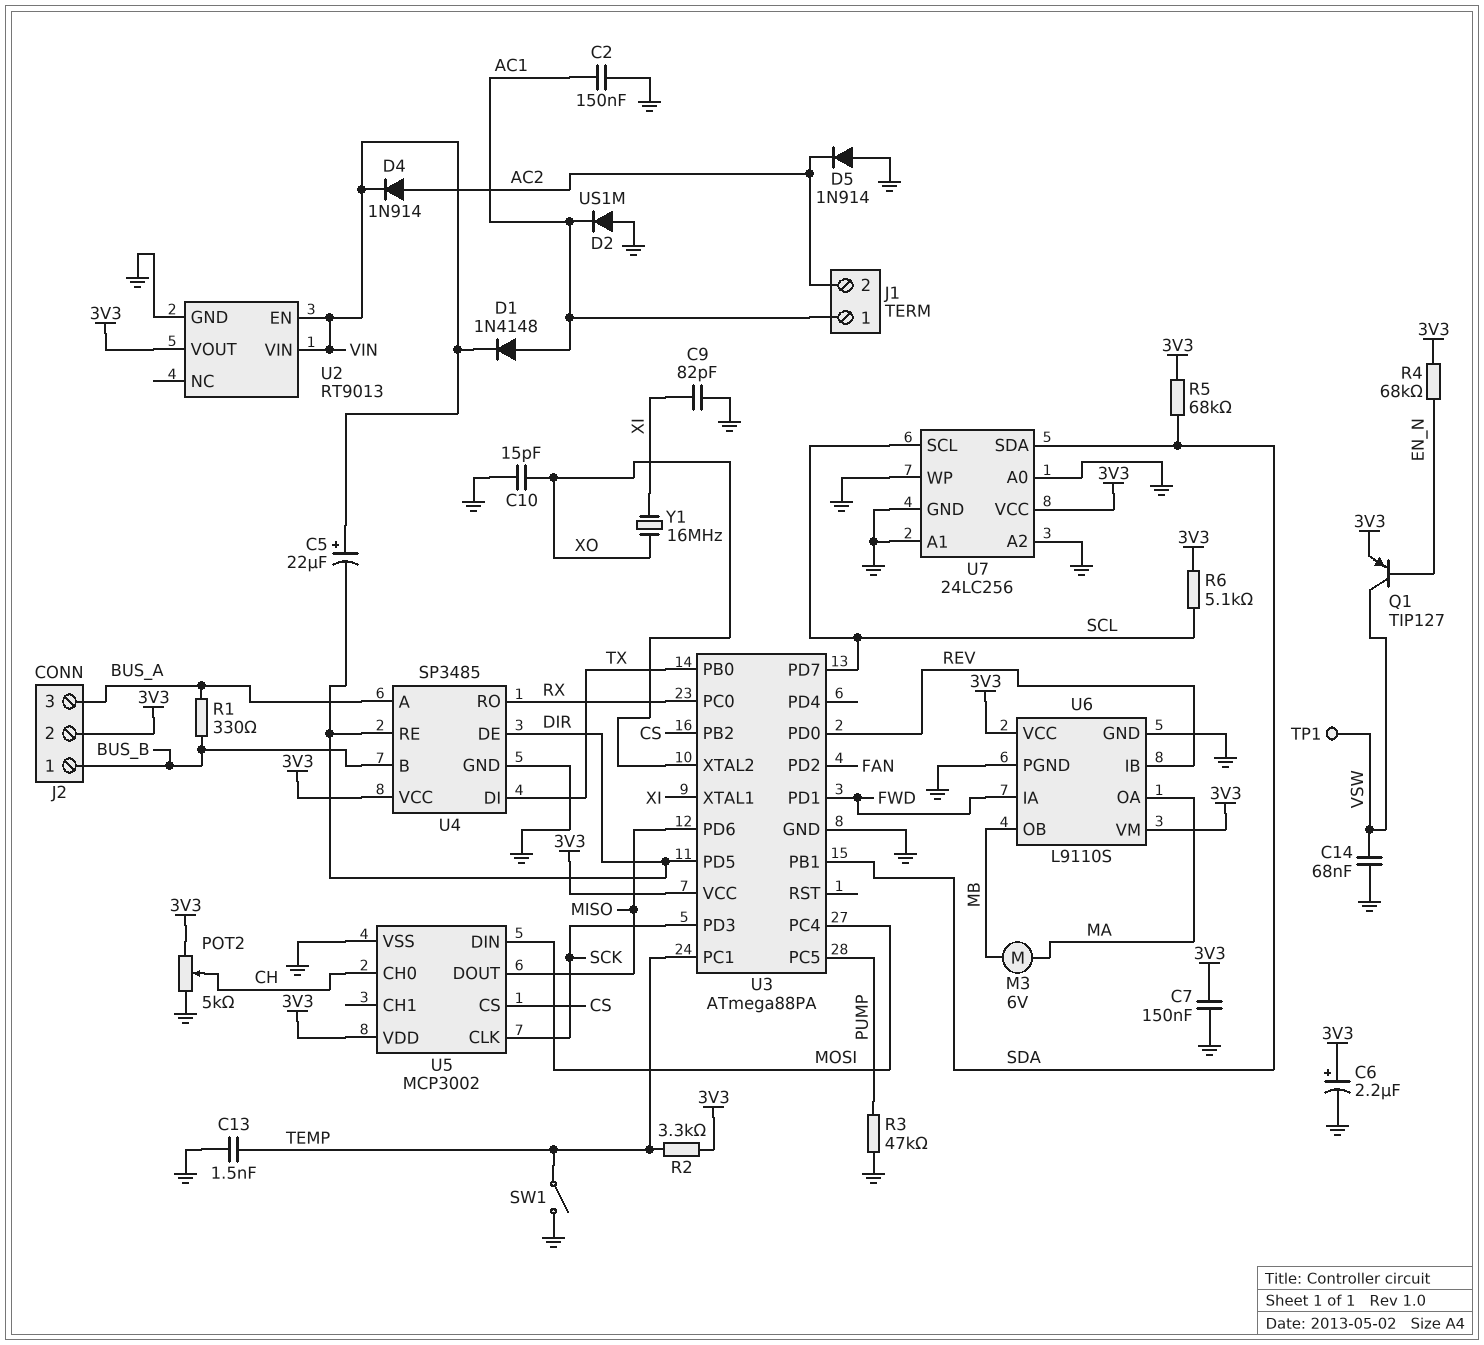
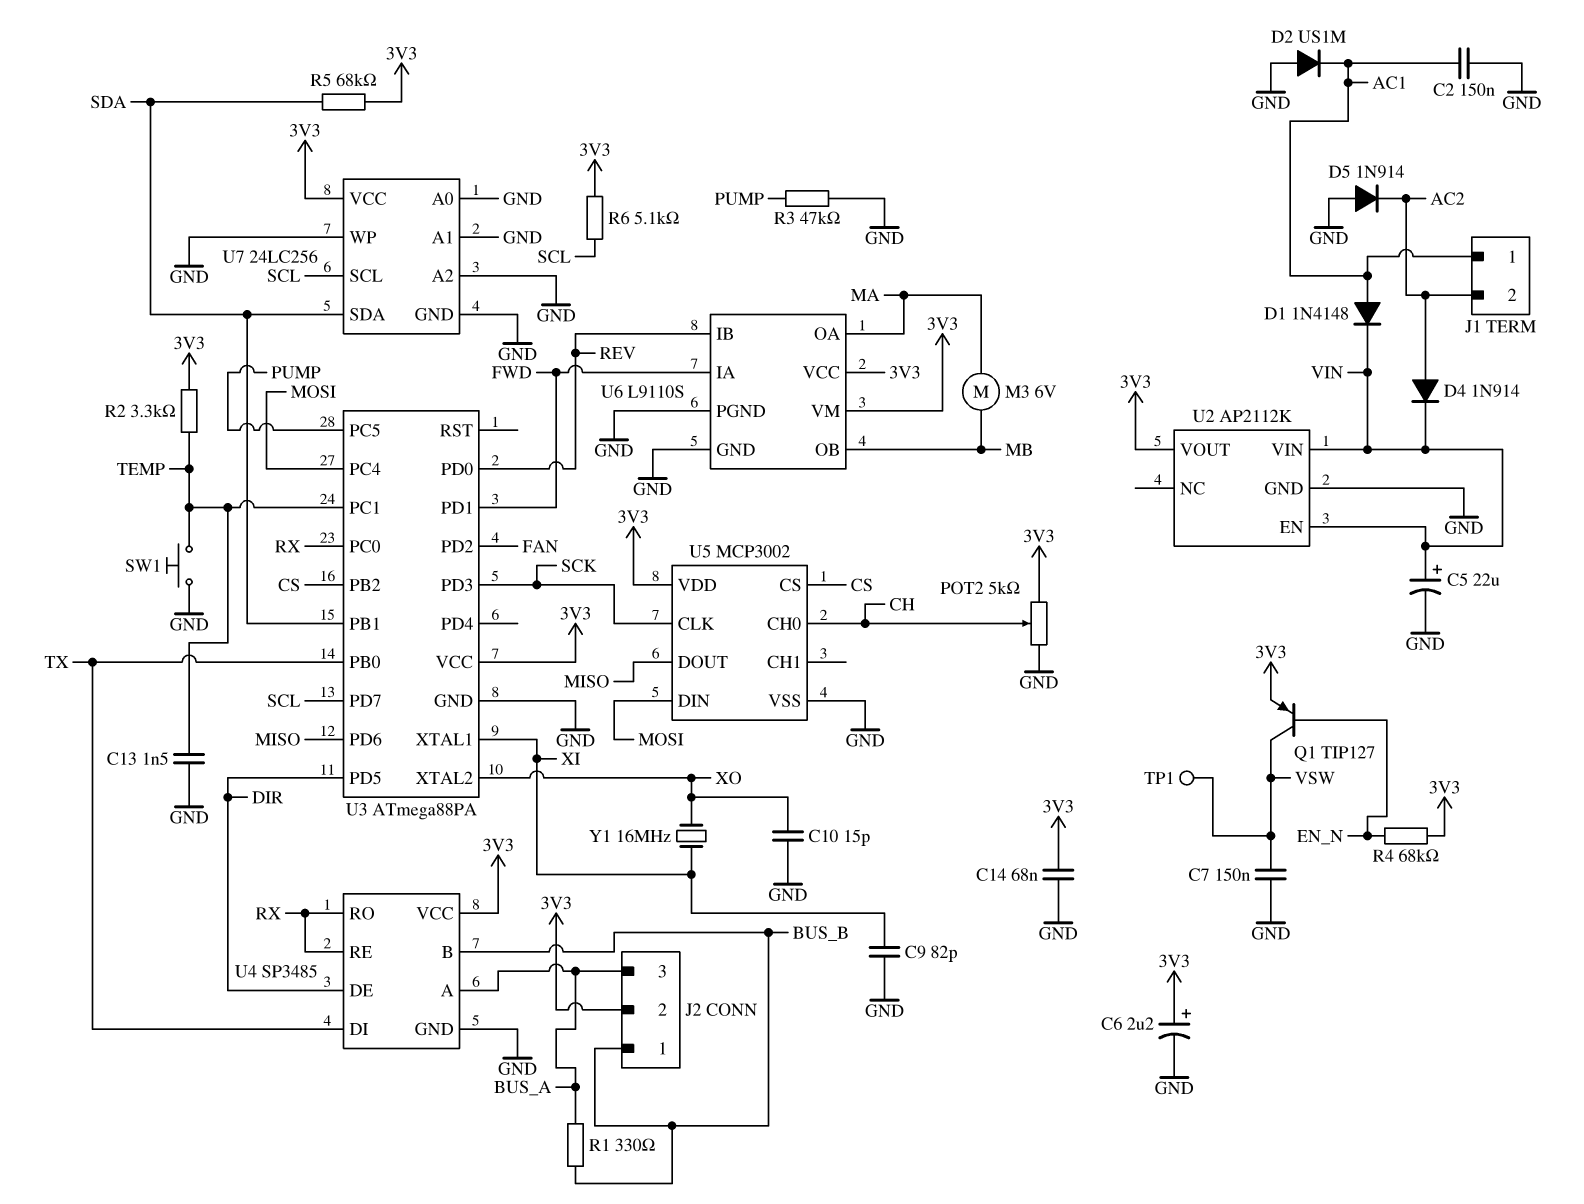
C5: 22uF (plus VIN, minus DIR) -> 22uF (plus VIN, minus GND)
C7: 150nF (3V3, GND) -> 150nF (GND, VSW)
C14: 68nF (GND, VSW) -> 68nF (3V3, GND)
SW1: switch (GND, TEMP) -> button (GND, TEMP)
U2: RT9013 -> AP2112K
U4 pin RE: DIR -> RX

